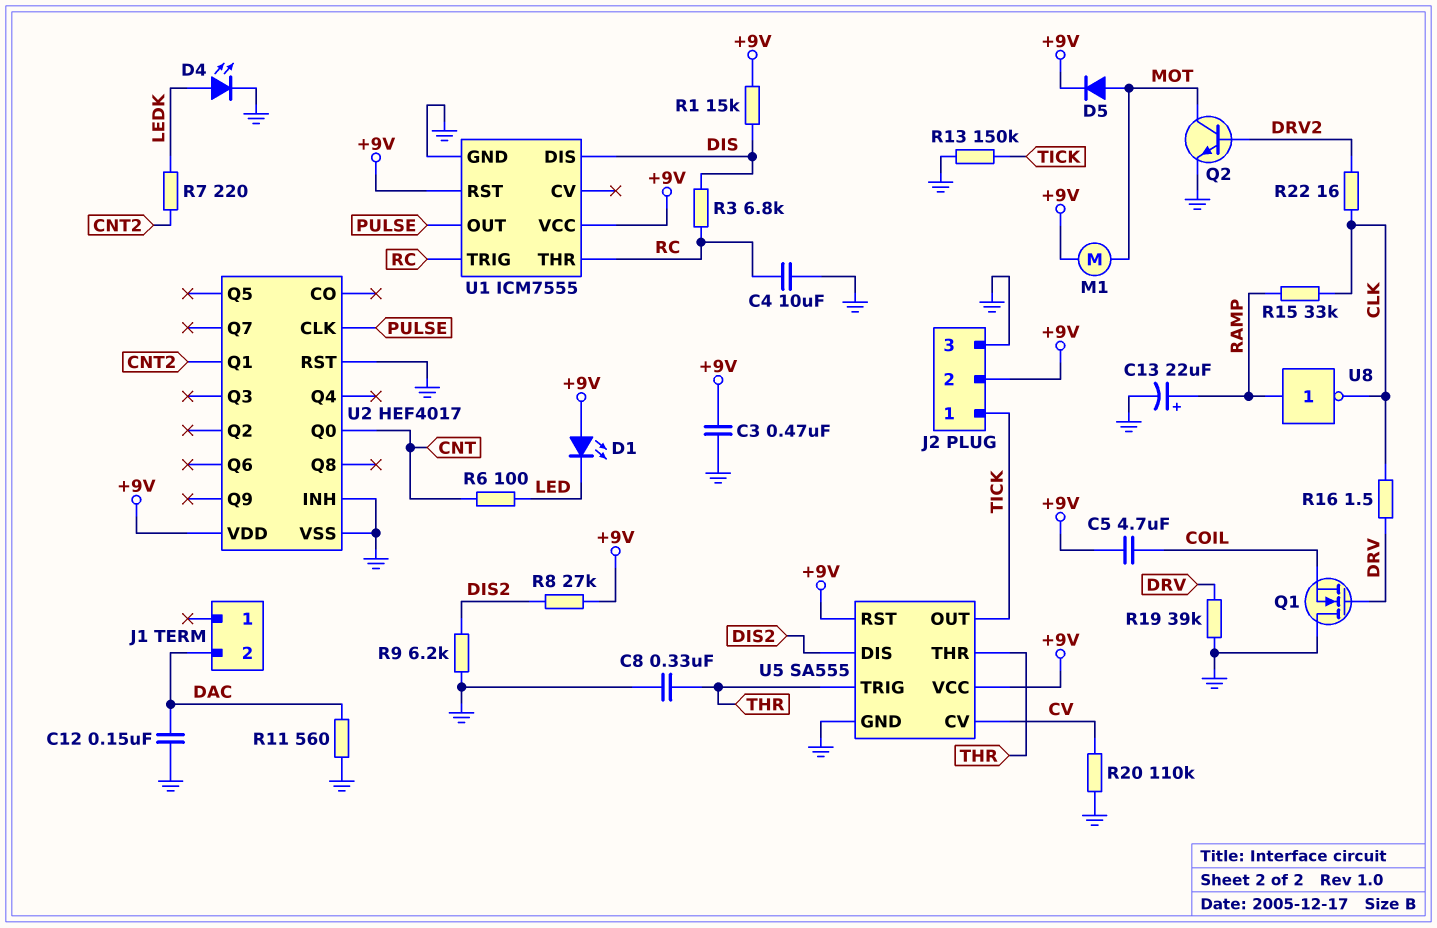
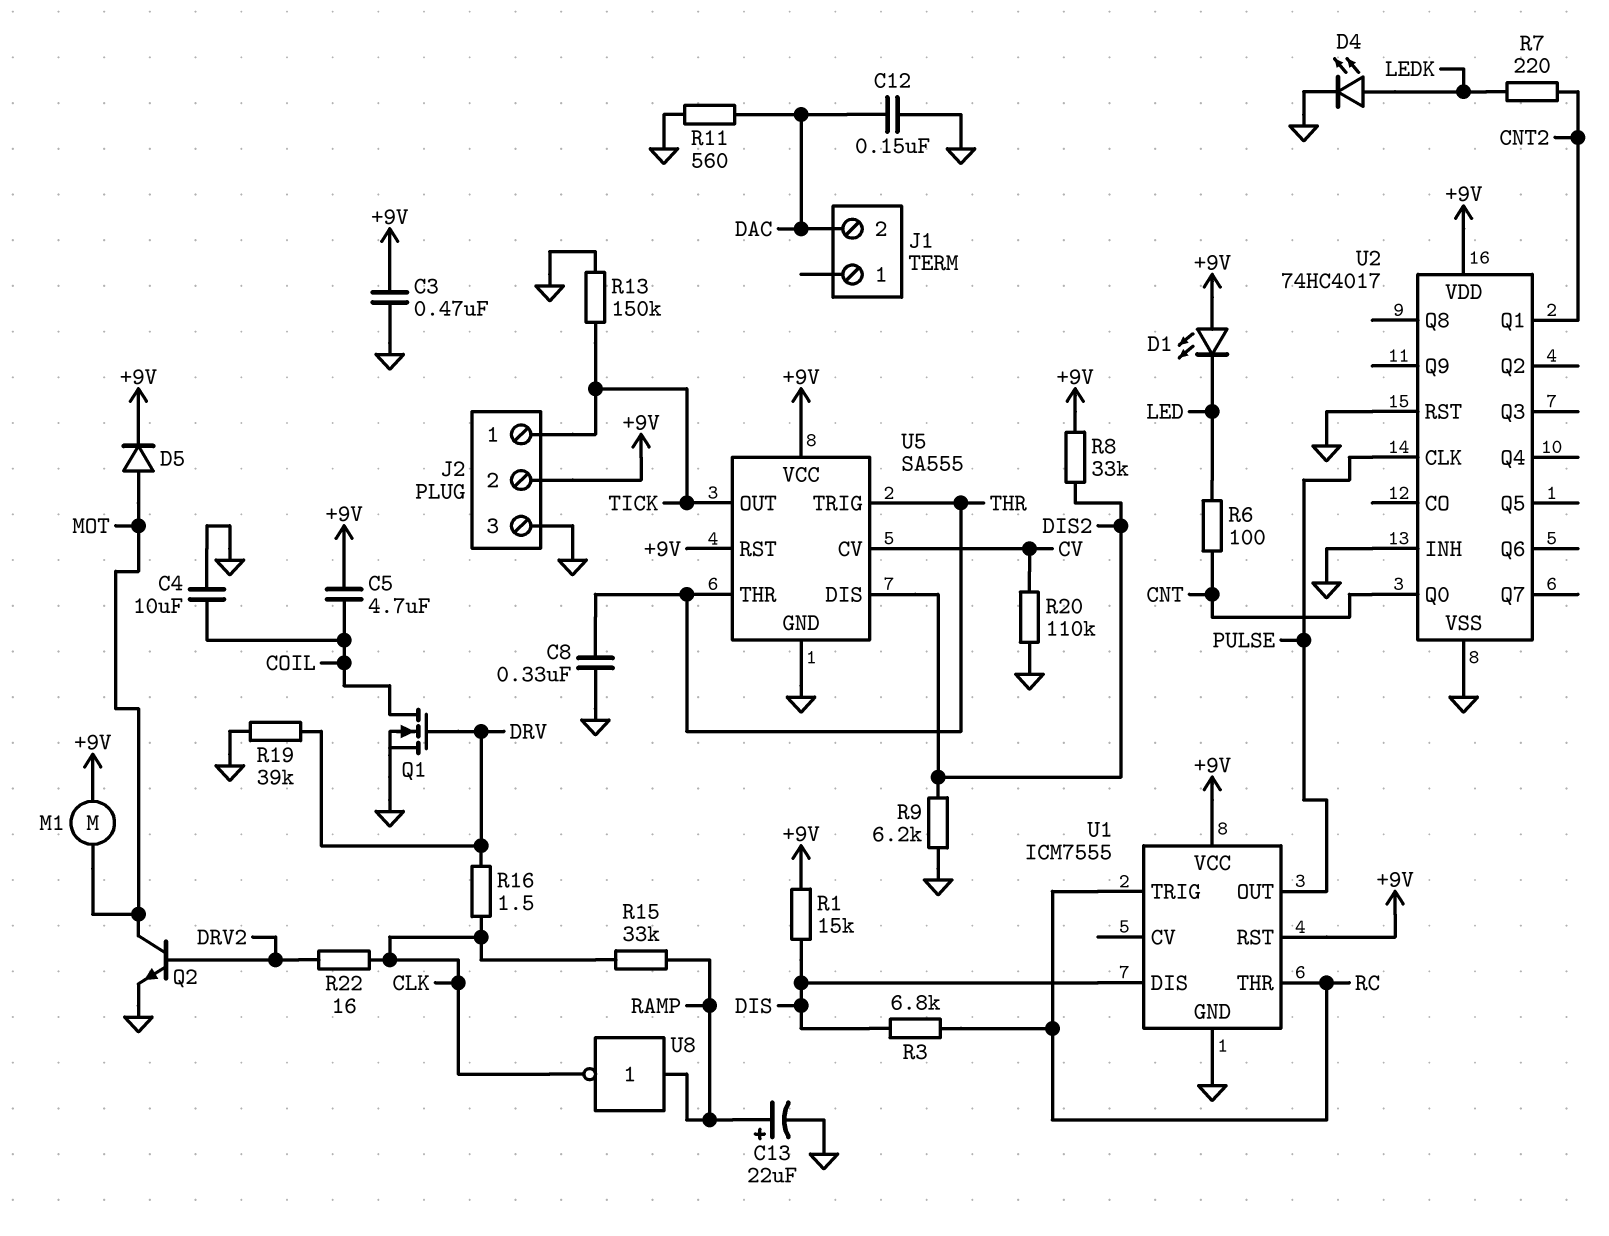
C4: 10uF (GND, RC) -> 10uF (COIL, GND)
Q1: NMOS (G DRV, D GND, S COIL) -> NMOS (G DRV, D COIL, S GND)
R8: 27k (+9V, DIS2) -> 33k (+9V, DIS2)
U2: HEF4017 -> 74HC4017

